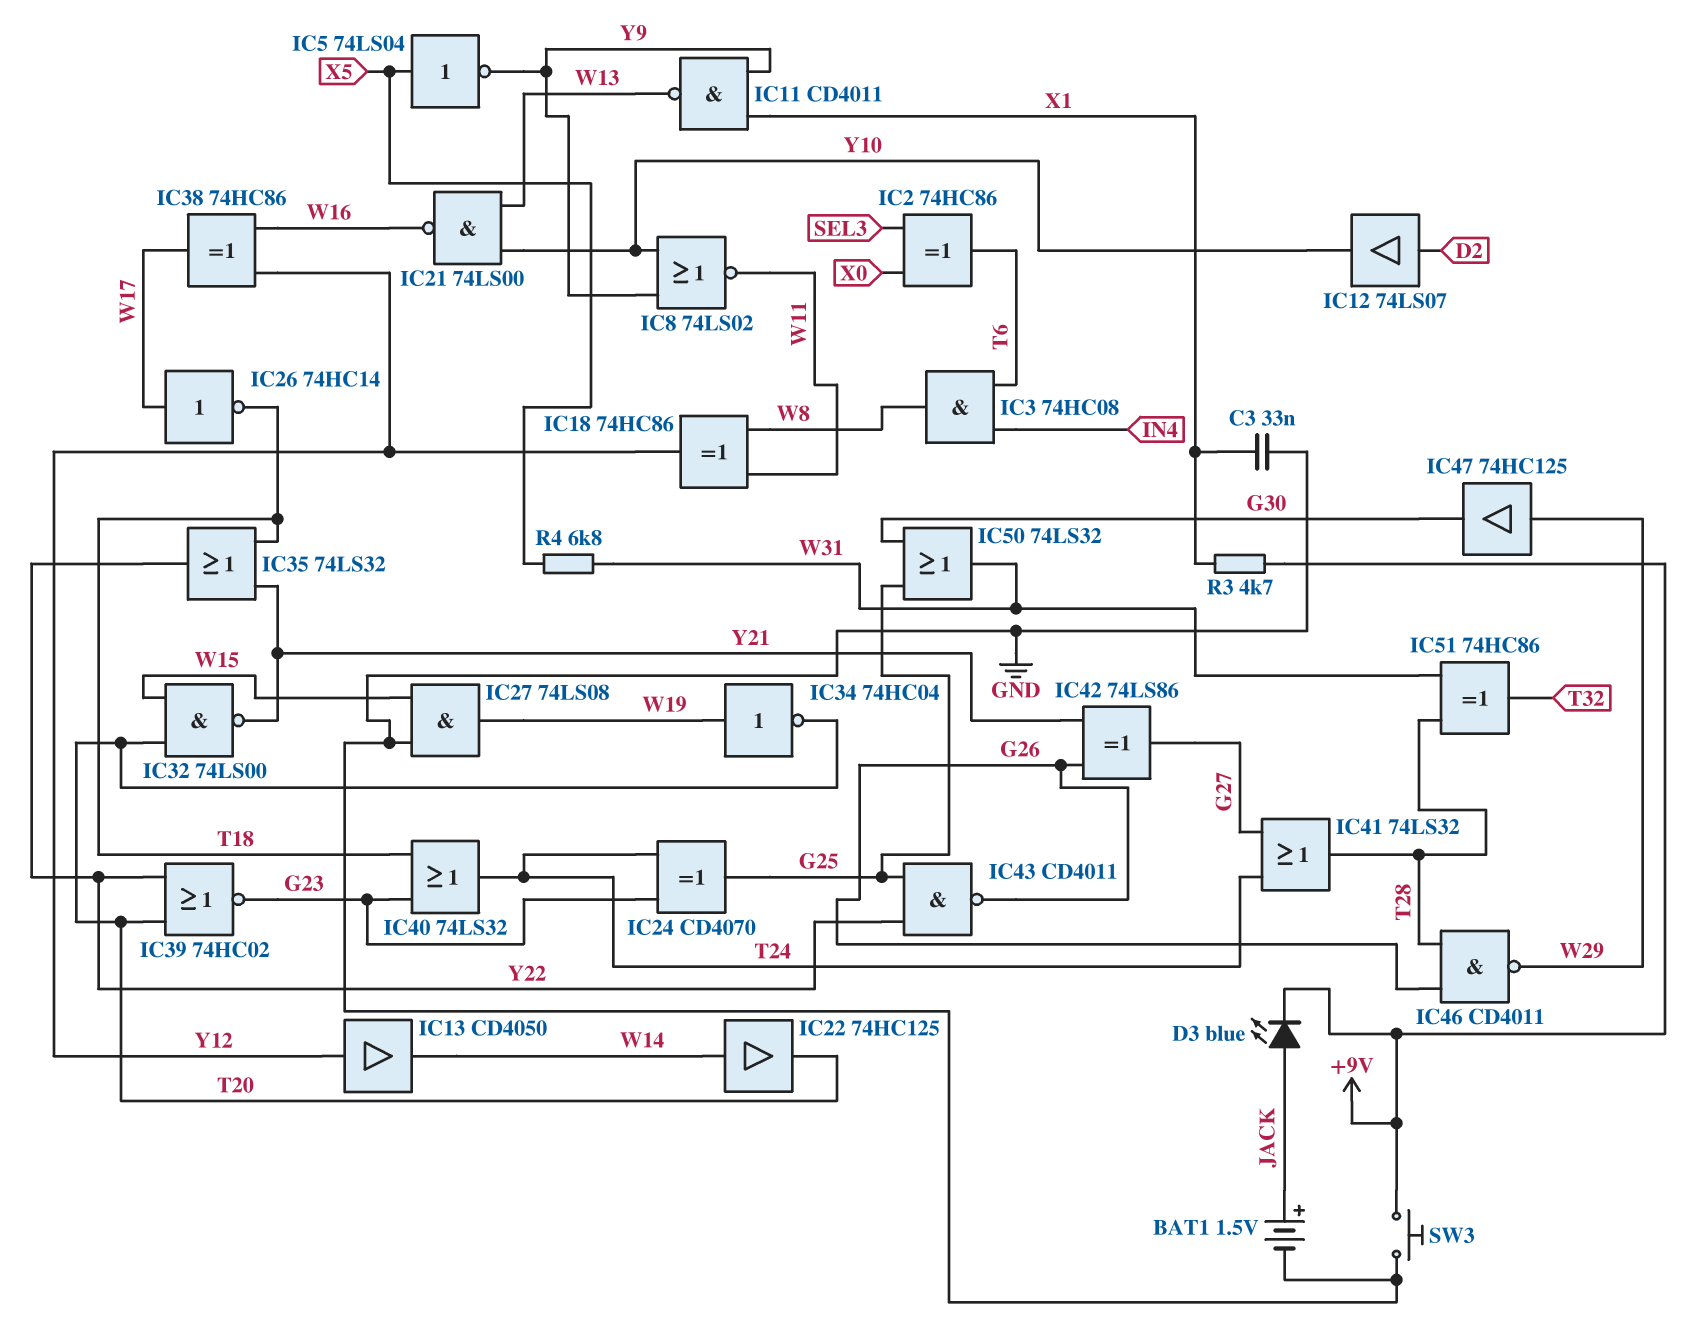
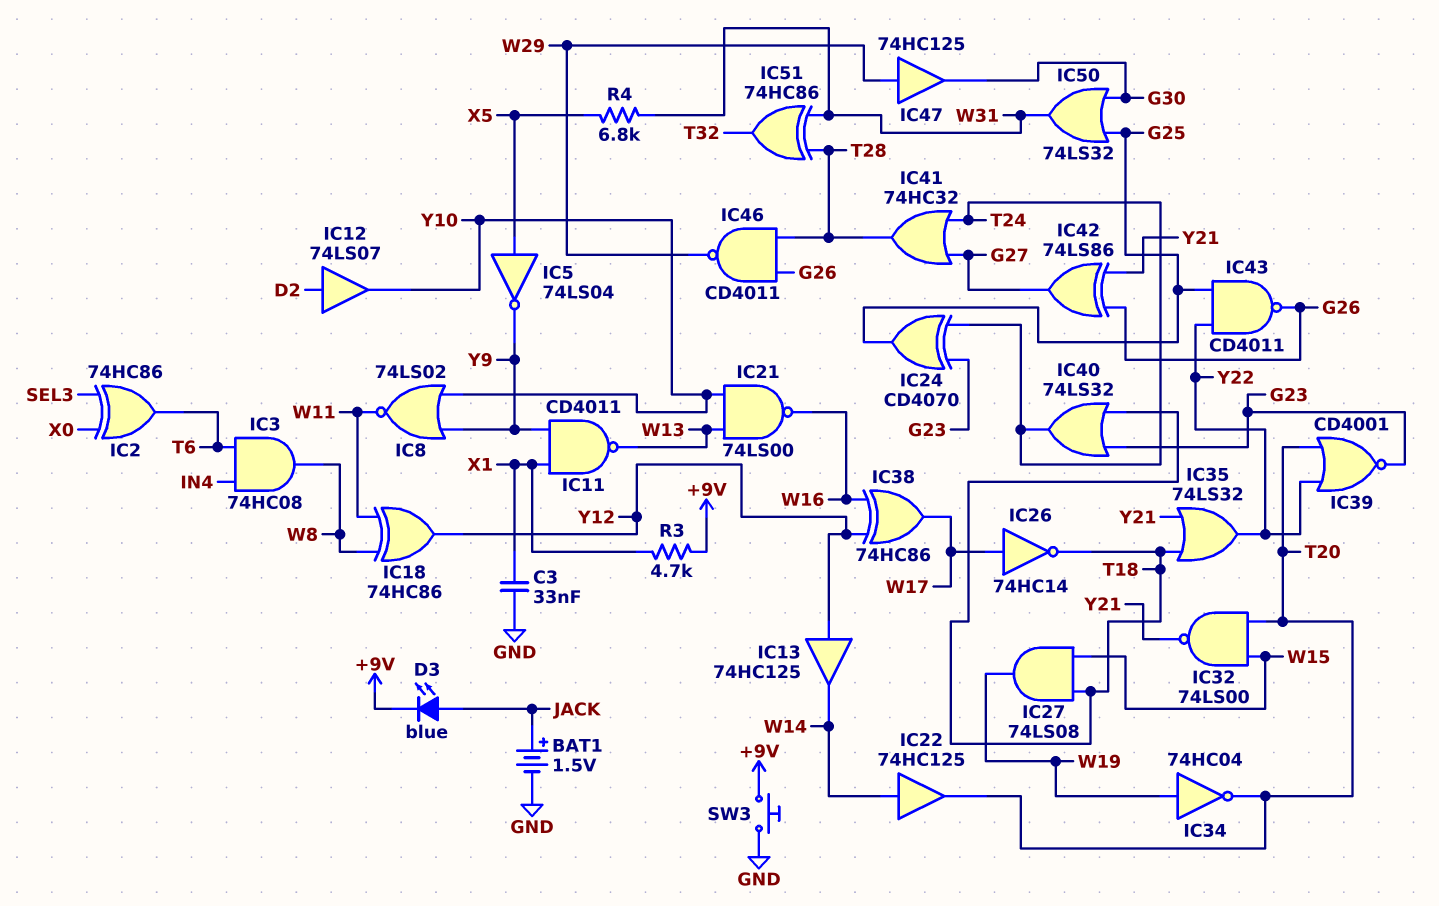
IC13: buffer CD4050 (in Y12, out W14) -> buffer 74HC125 (in Y12, out W14)
IC27: AND 74LS08 (in GND, in W15, out W19) -> AND 74LS08 (in T18, in W15, out W19)
IC39: NOR 74HC02 (in T20, in Y22, out G23) -> NOR CD4001 (in T20, in Y22, out G23)
IC41: OR 74LS32 (in G27, in T24, out T28) -> OR 74HC32 (in G27, in T24, out T28)

